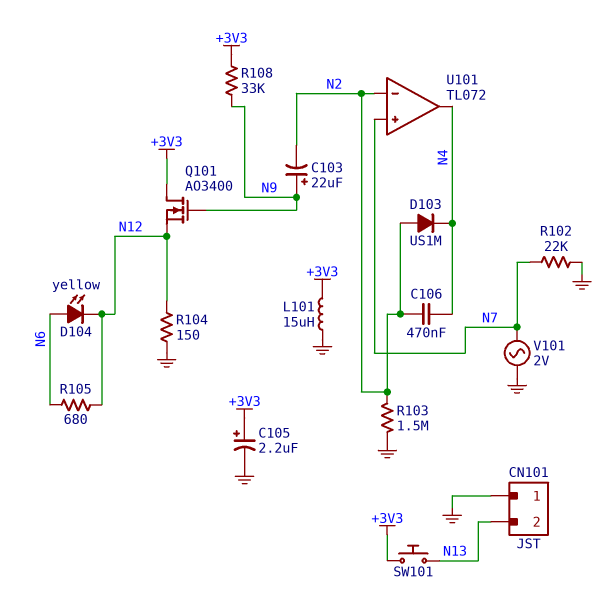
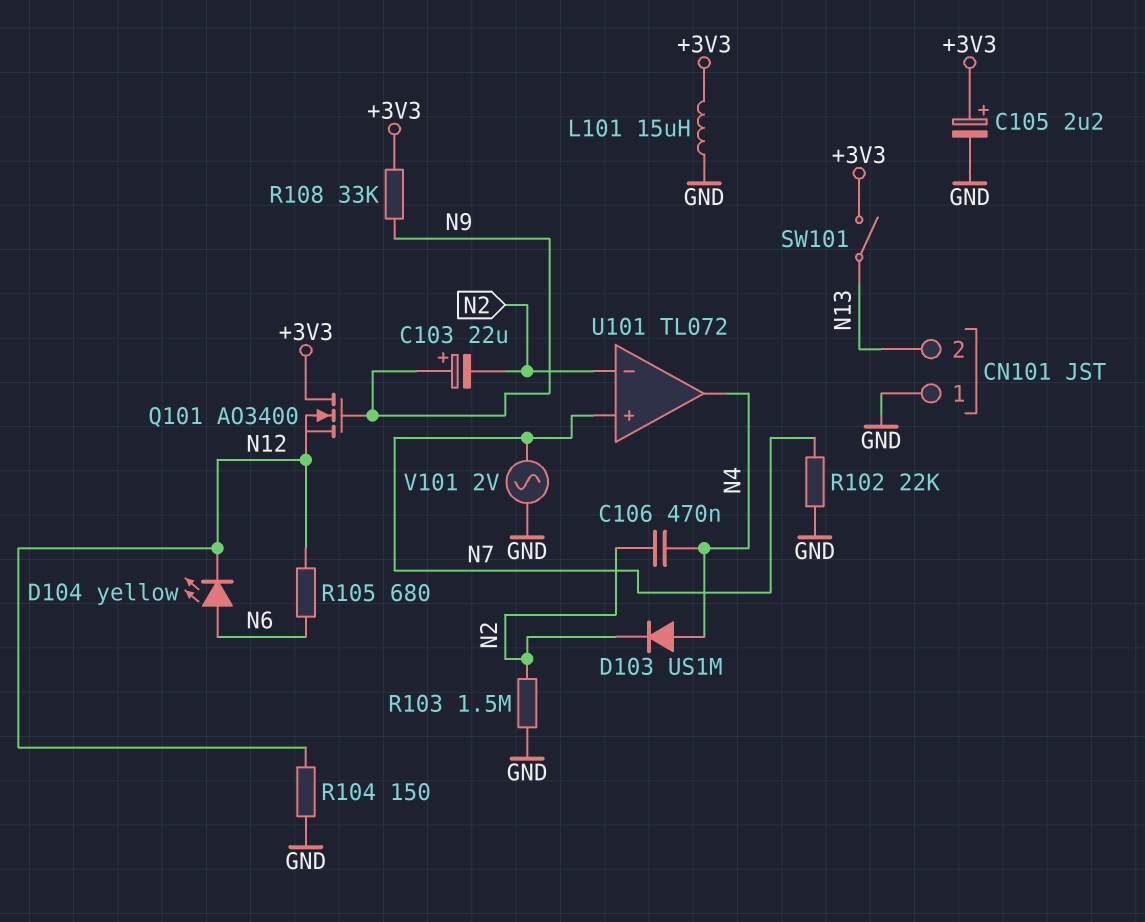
D103: diode US1M (A N2, K N4) -> diode US1M (A N4, K N2)
SW101: button (+3V3, N13) -> switch (+3V3, N13)

